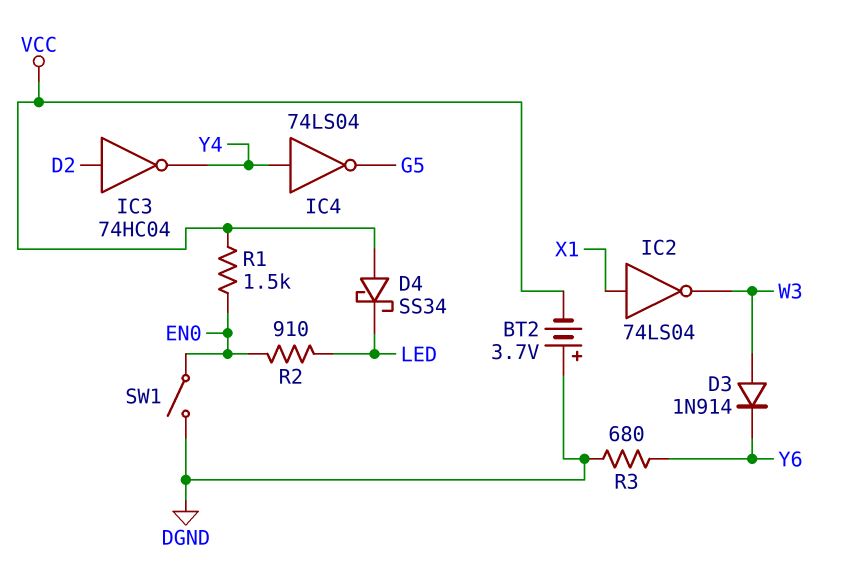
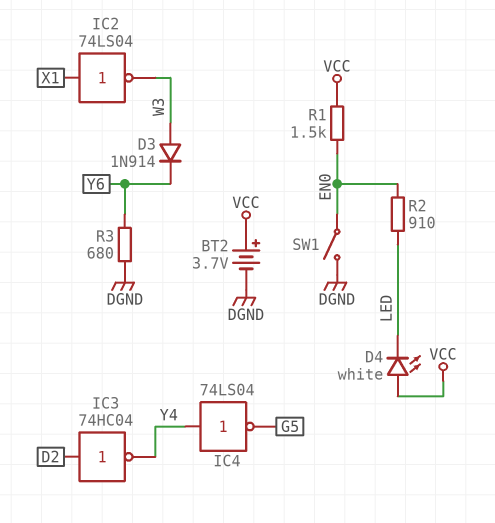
BT2: 3.7V (plus DGND, minus VCC) -> 3.7V (plus VCC, minus DGND)
D4: schottky SS34 (A VCC, K LED) -> LED white (A VCC, K LED)

